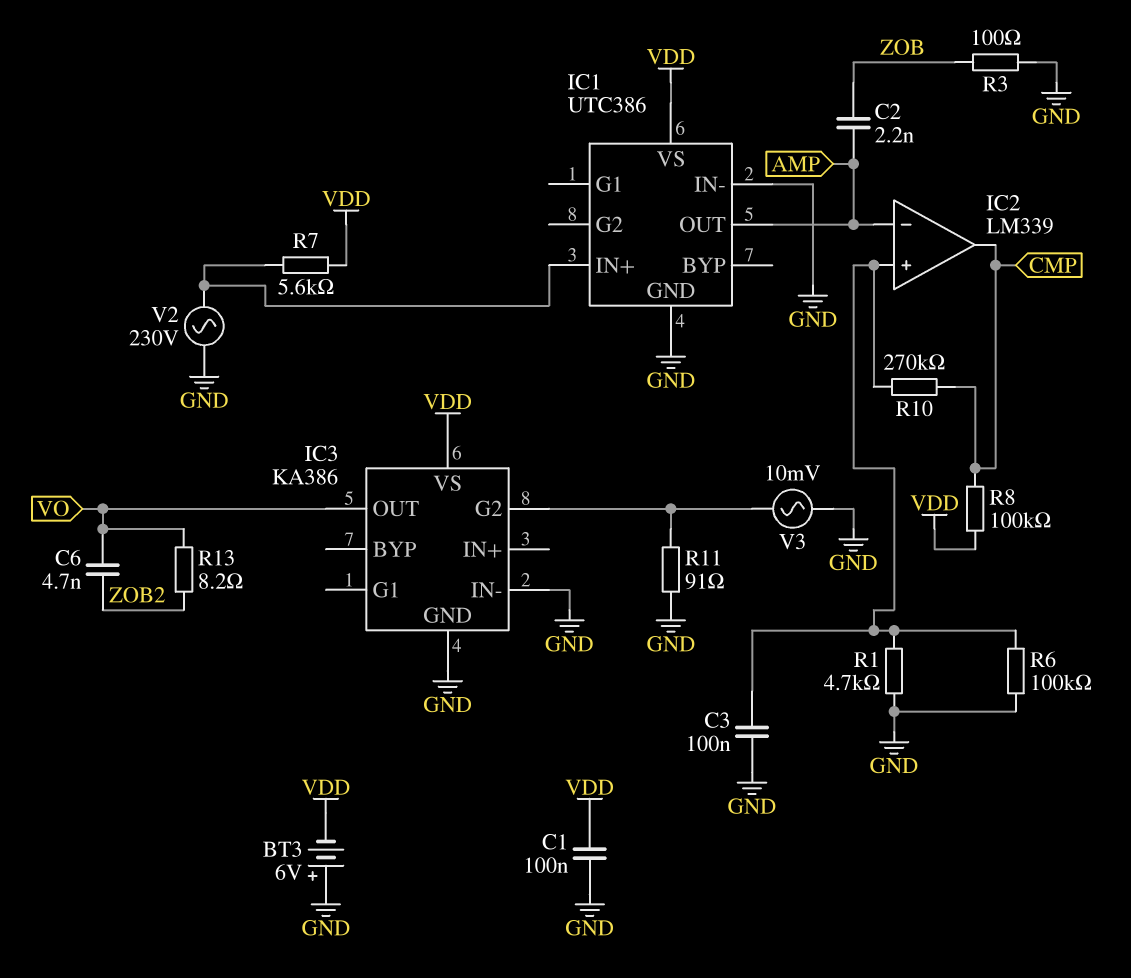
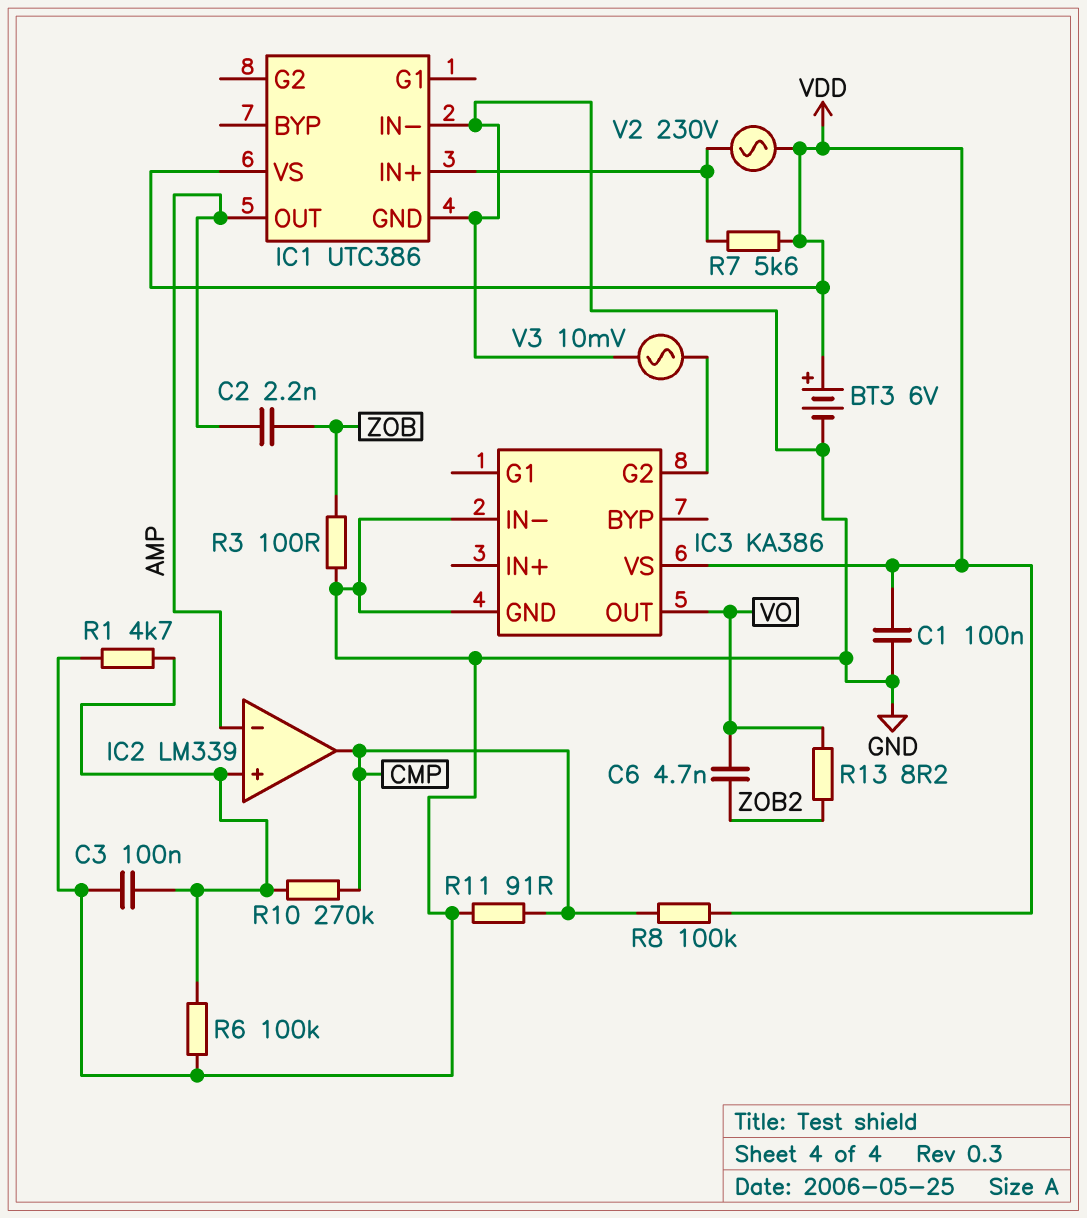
BT3: 6V (plus GND, minus VDD) -> 6V (plus VDD, minus GND)
R11: 91 (GND, IC3/G2) -> 91 (CMP, GND)
V2: AC 230V (GND, IC1/IN+) -> AC 230V (IC1/IN+, VDD)

